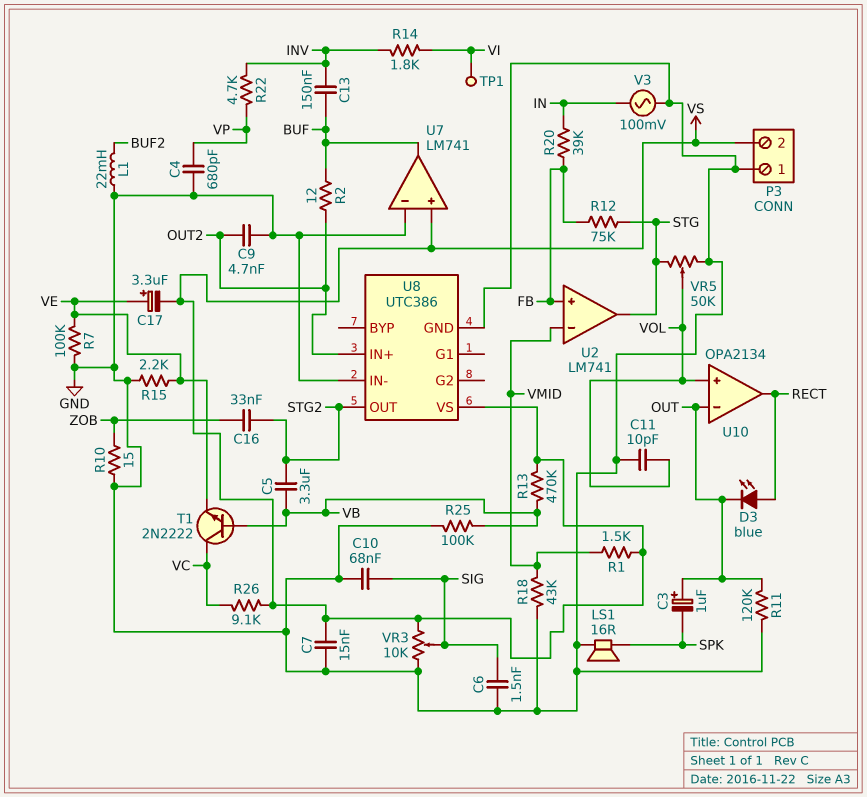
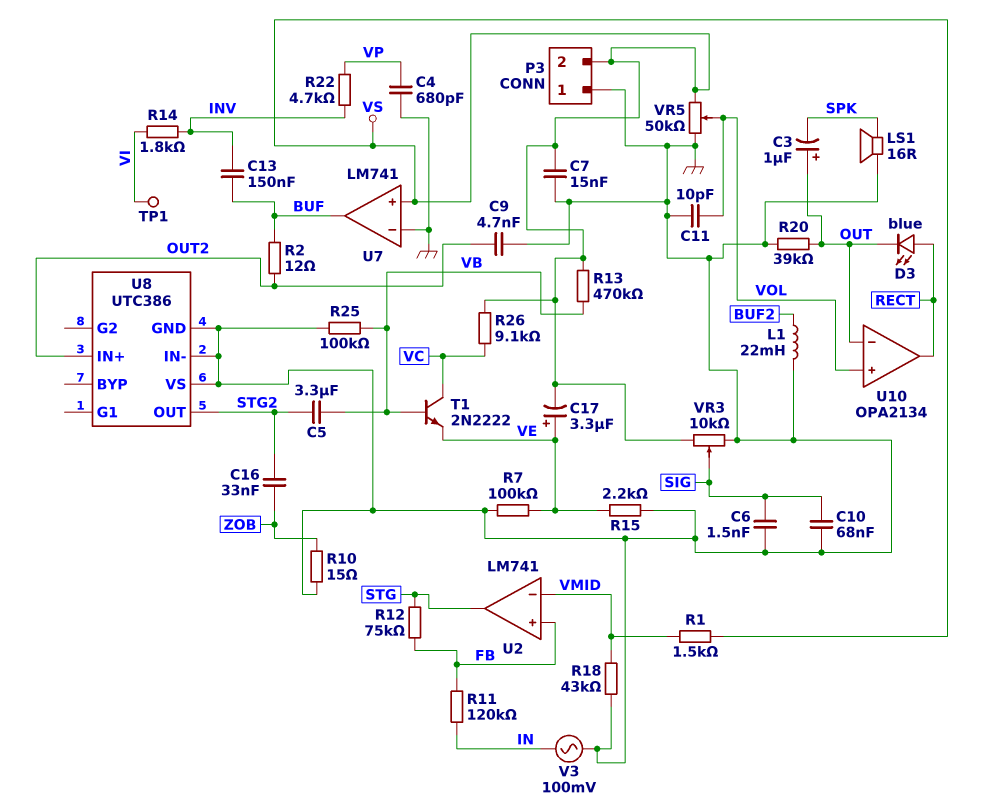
R11: 120k (GND, OUT) -> 120k (FB, IN)
R20: 39k (FB, IN) -> 39k (GND, OUT)
U8 pin VS: VS -> GND
VR5: 50k (GND, STG, wiper VOL) -> 50k (GND, VS, wiper VOL)

